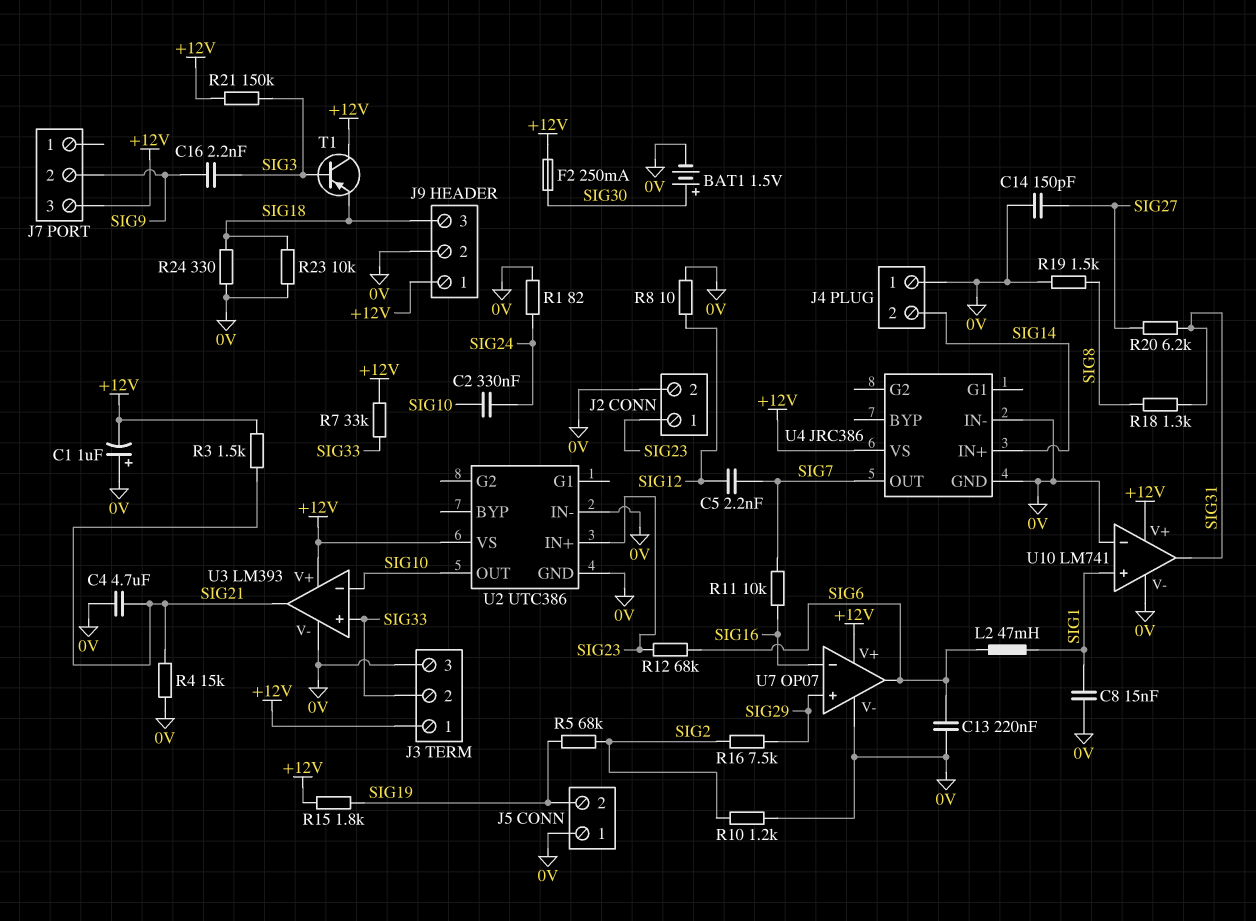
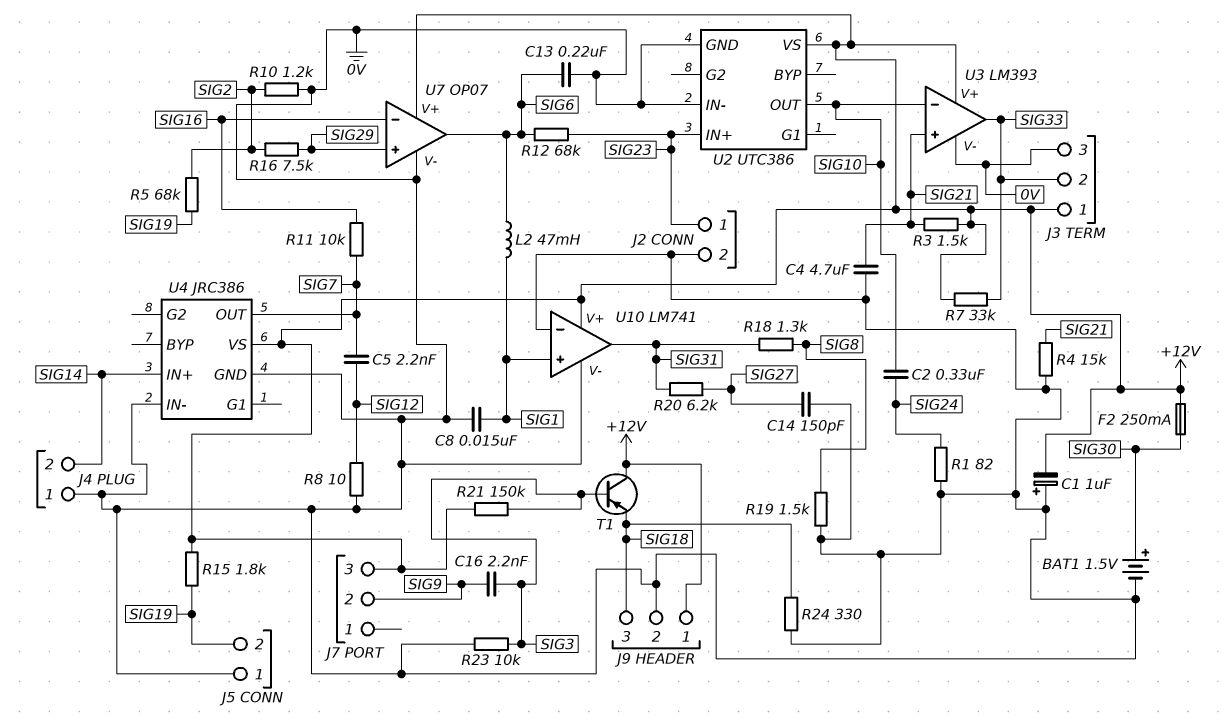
R23: 10k (0V, SIG18) -> 10k (0V, SIG3)
U3 pin in+: SIG33 -> SIG21
U3 pin out: SIG21 -> SIG33

